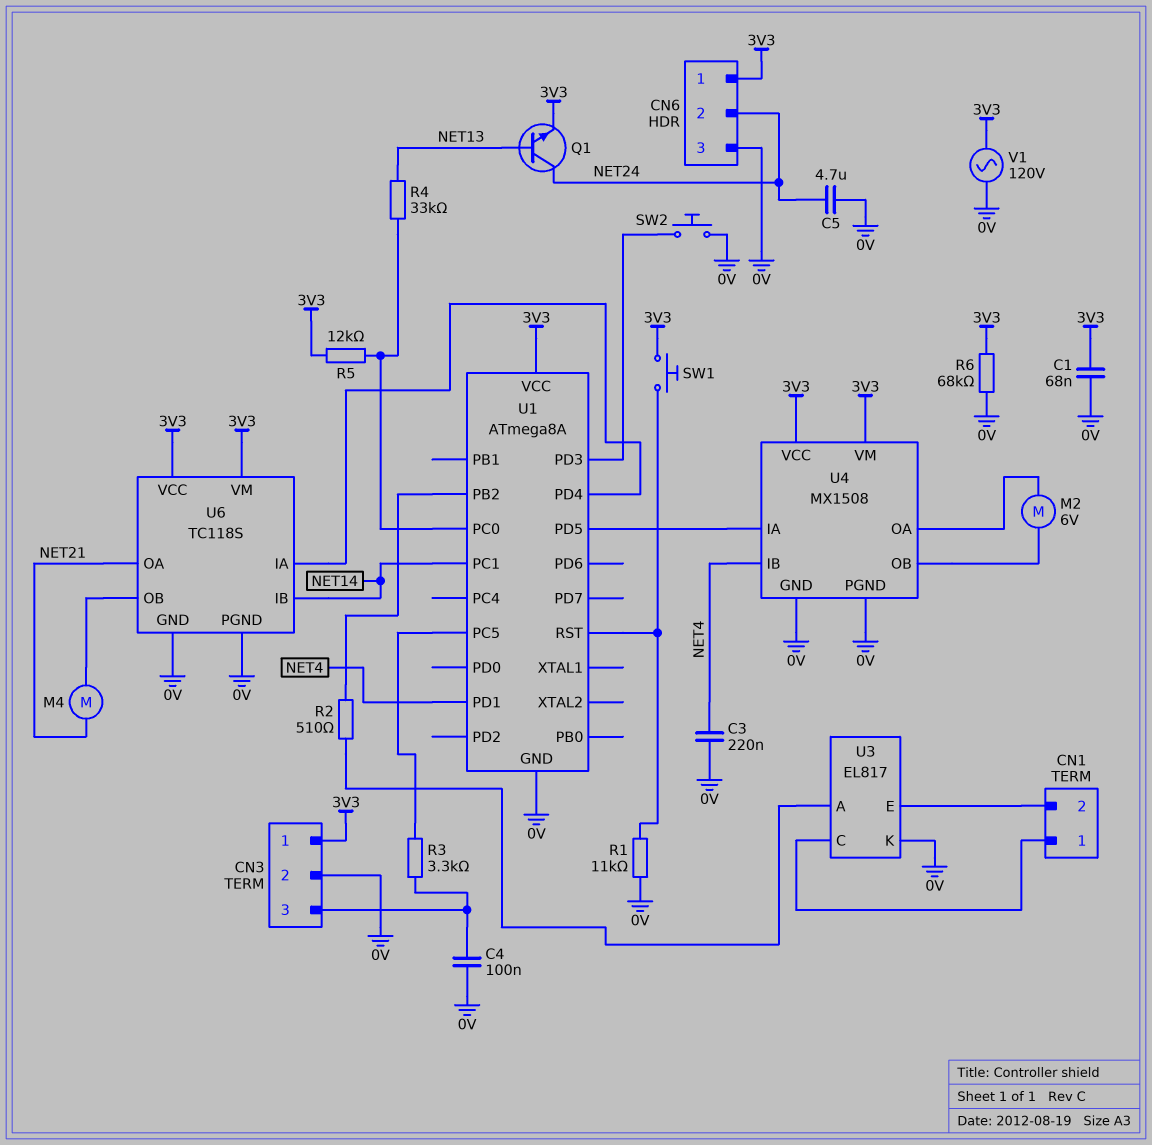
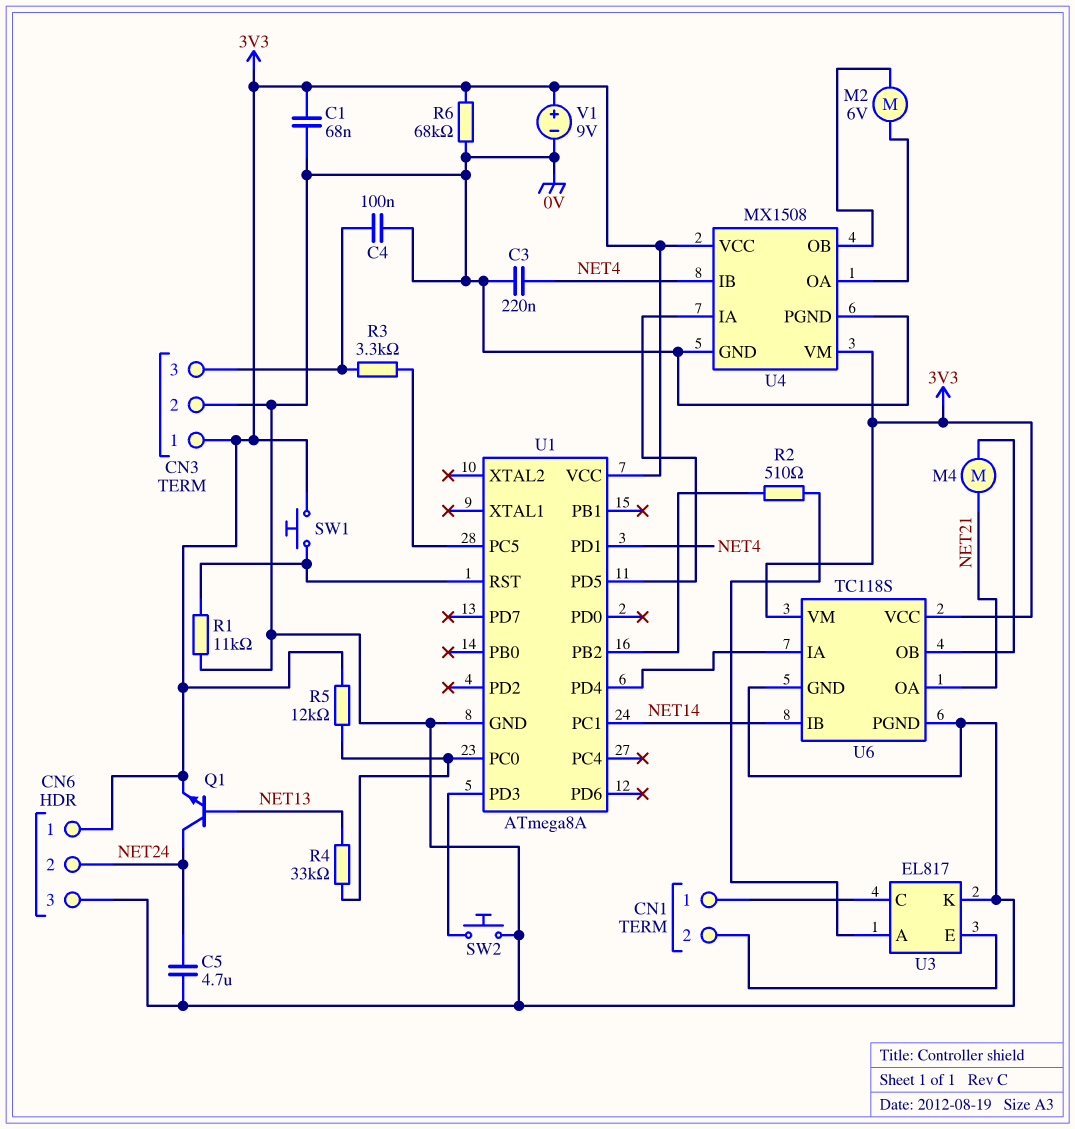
V1: AC 120V (0V, 3V3) -> 9V (plus 3V3, minus 0V)

